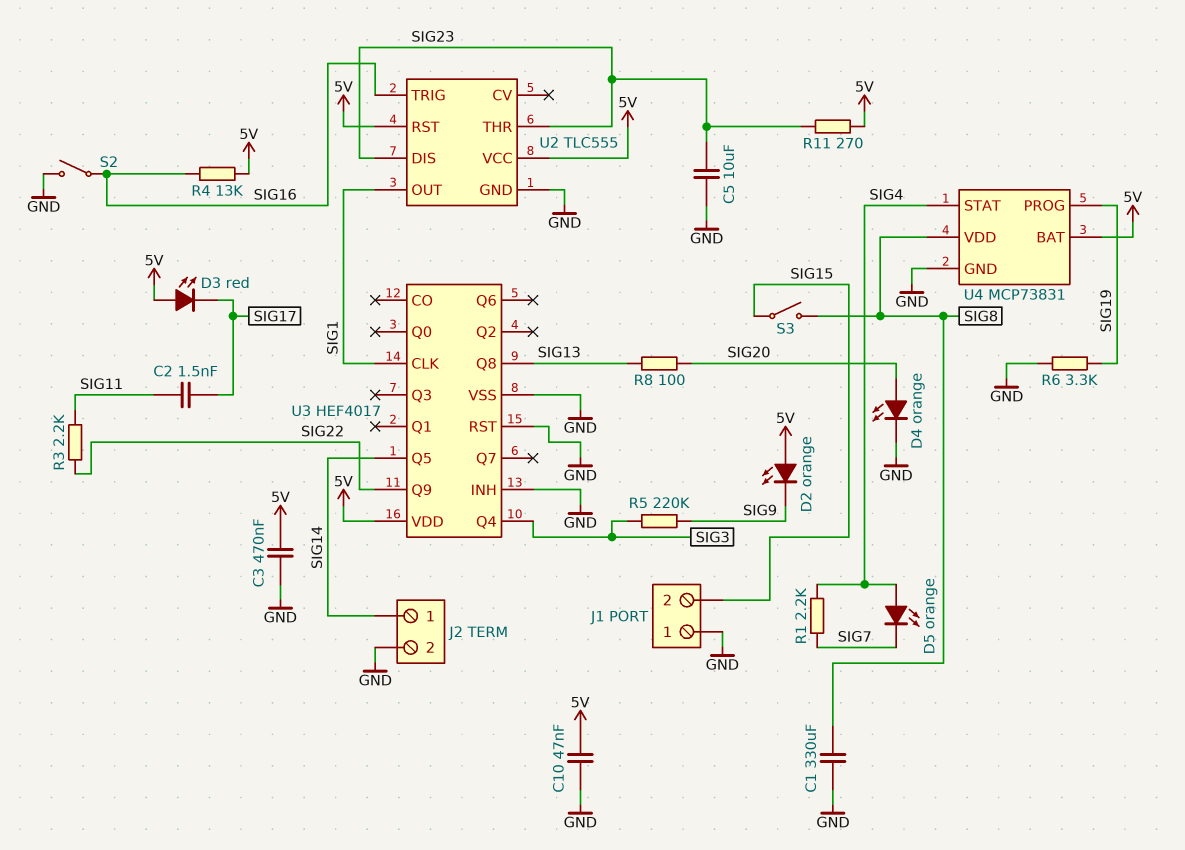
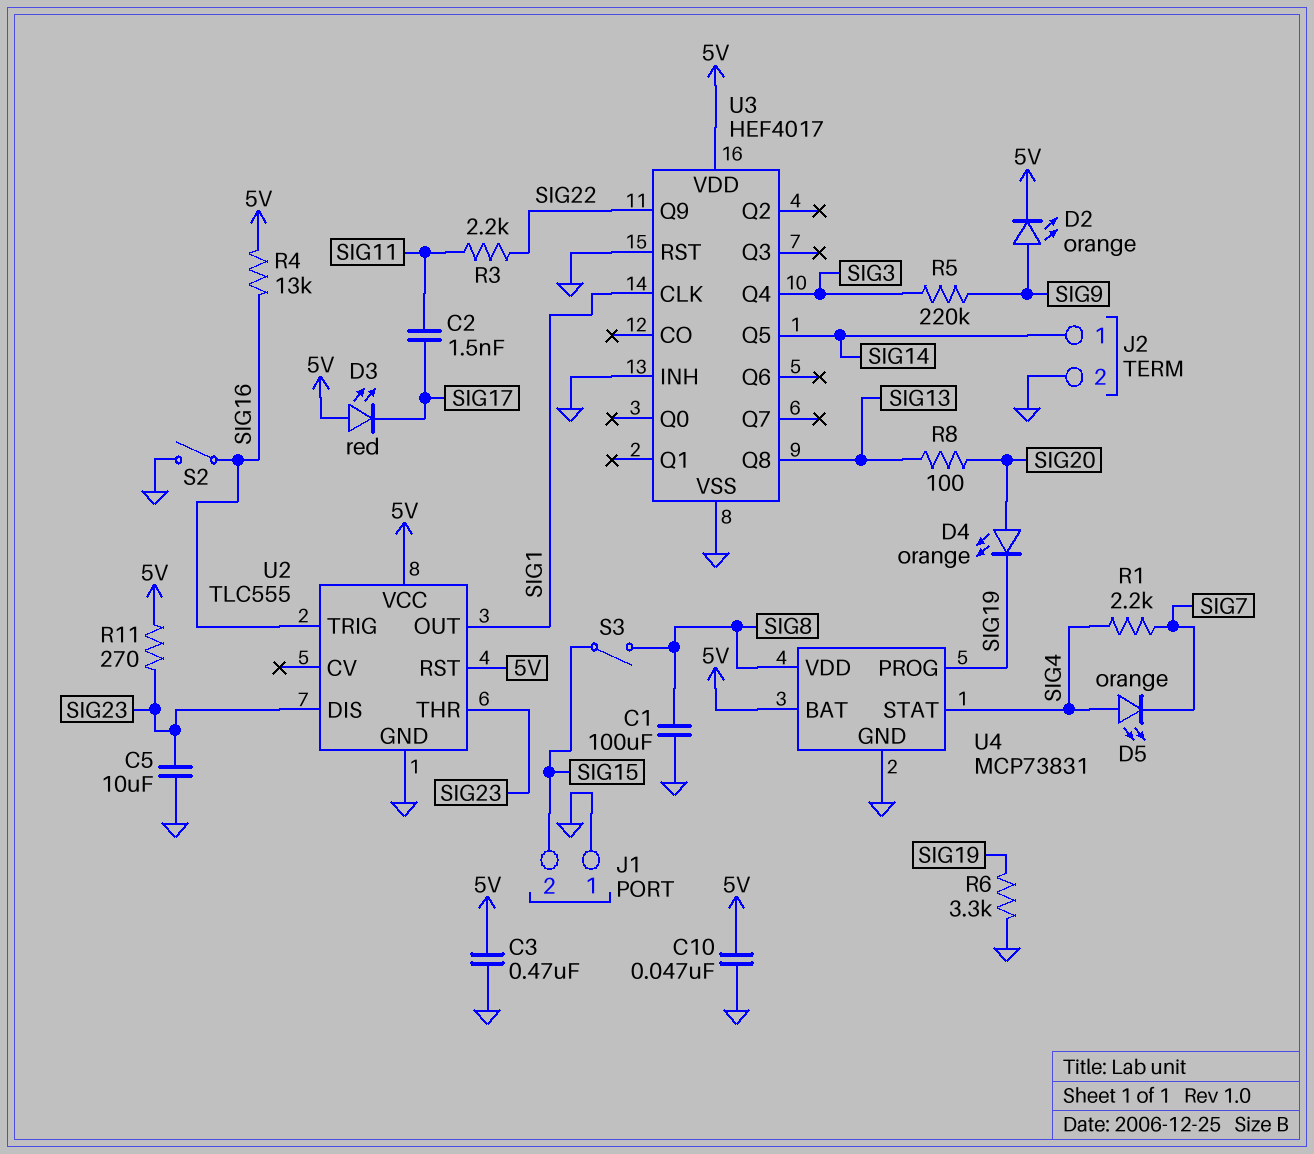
C1: 330uF (GND, SIG8) -> 100uF (GND, SIG8)
D2: LED orange (A 5V, K SIG9) -> LED orange (A SIG9, K 5V)
D4: LED orange (A SIG20, K GND) -> LED orange (A SIG20, K SIG19)

